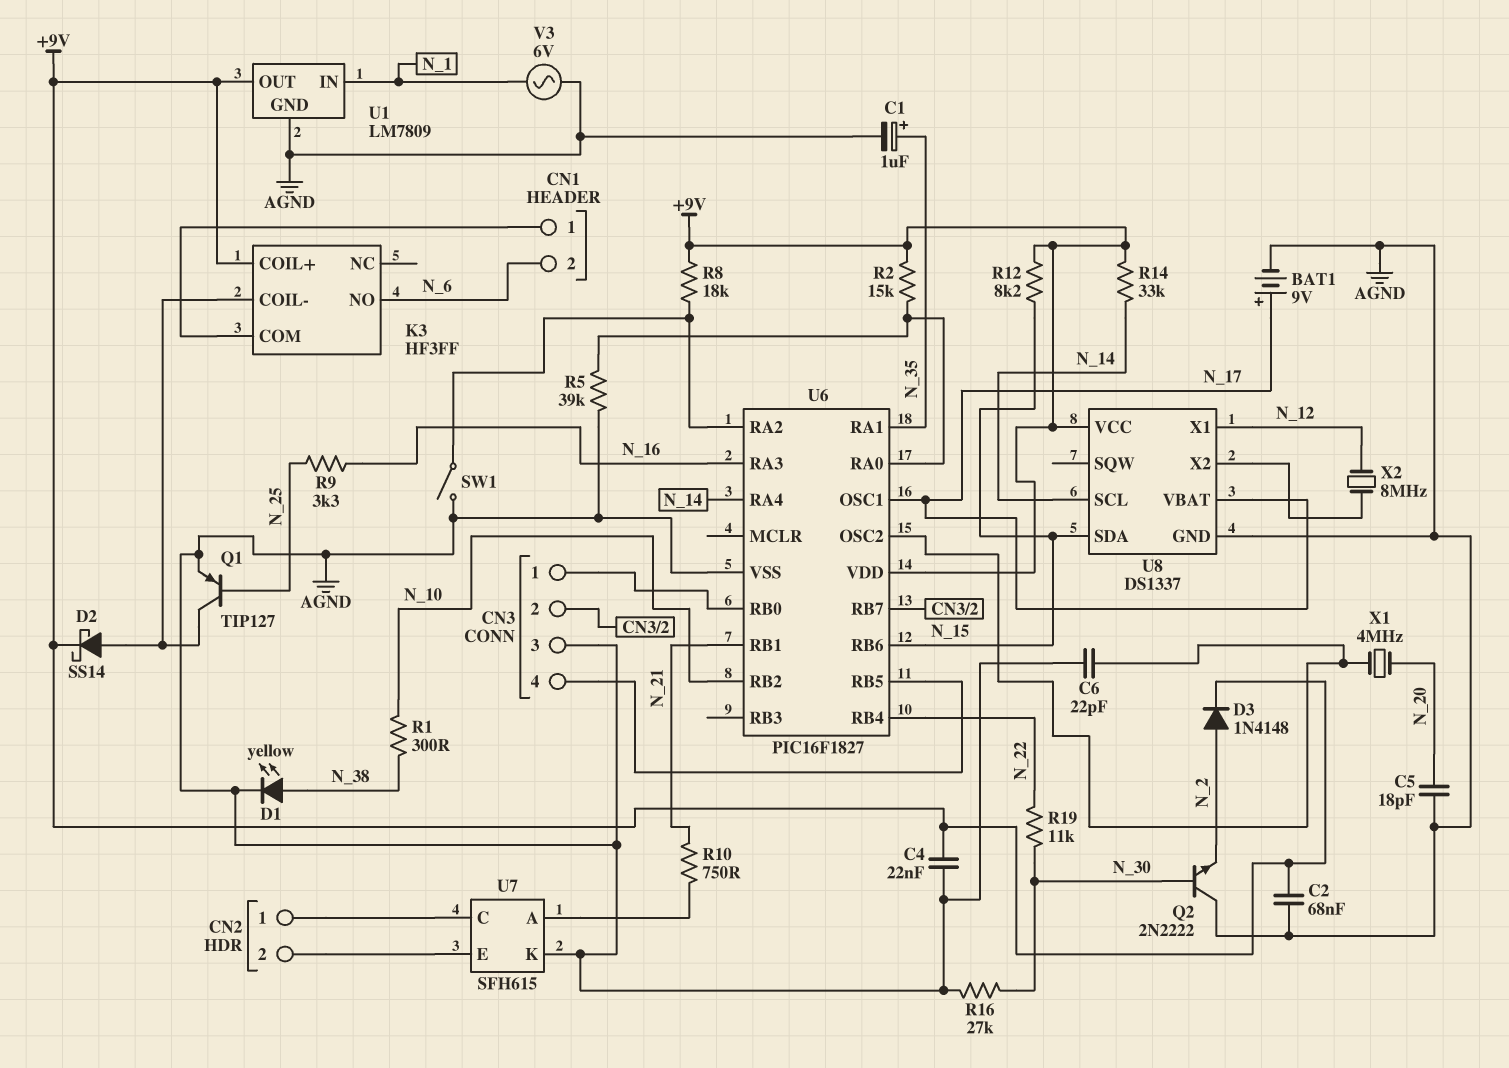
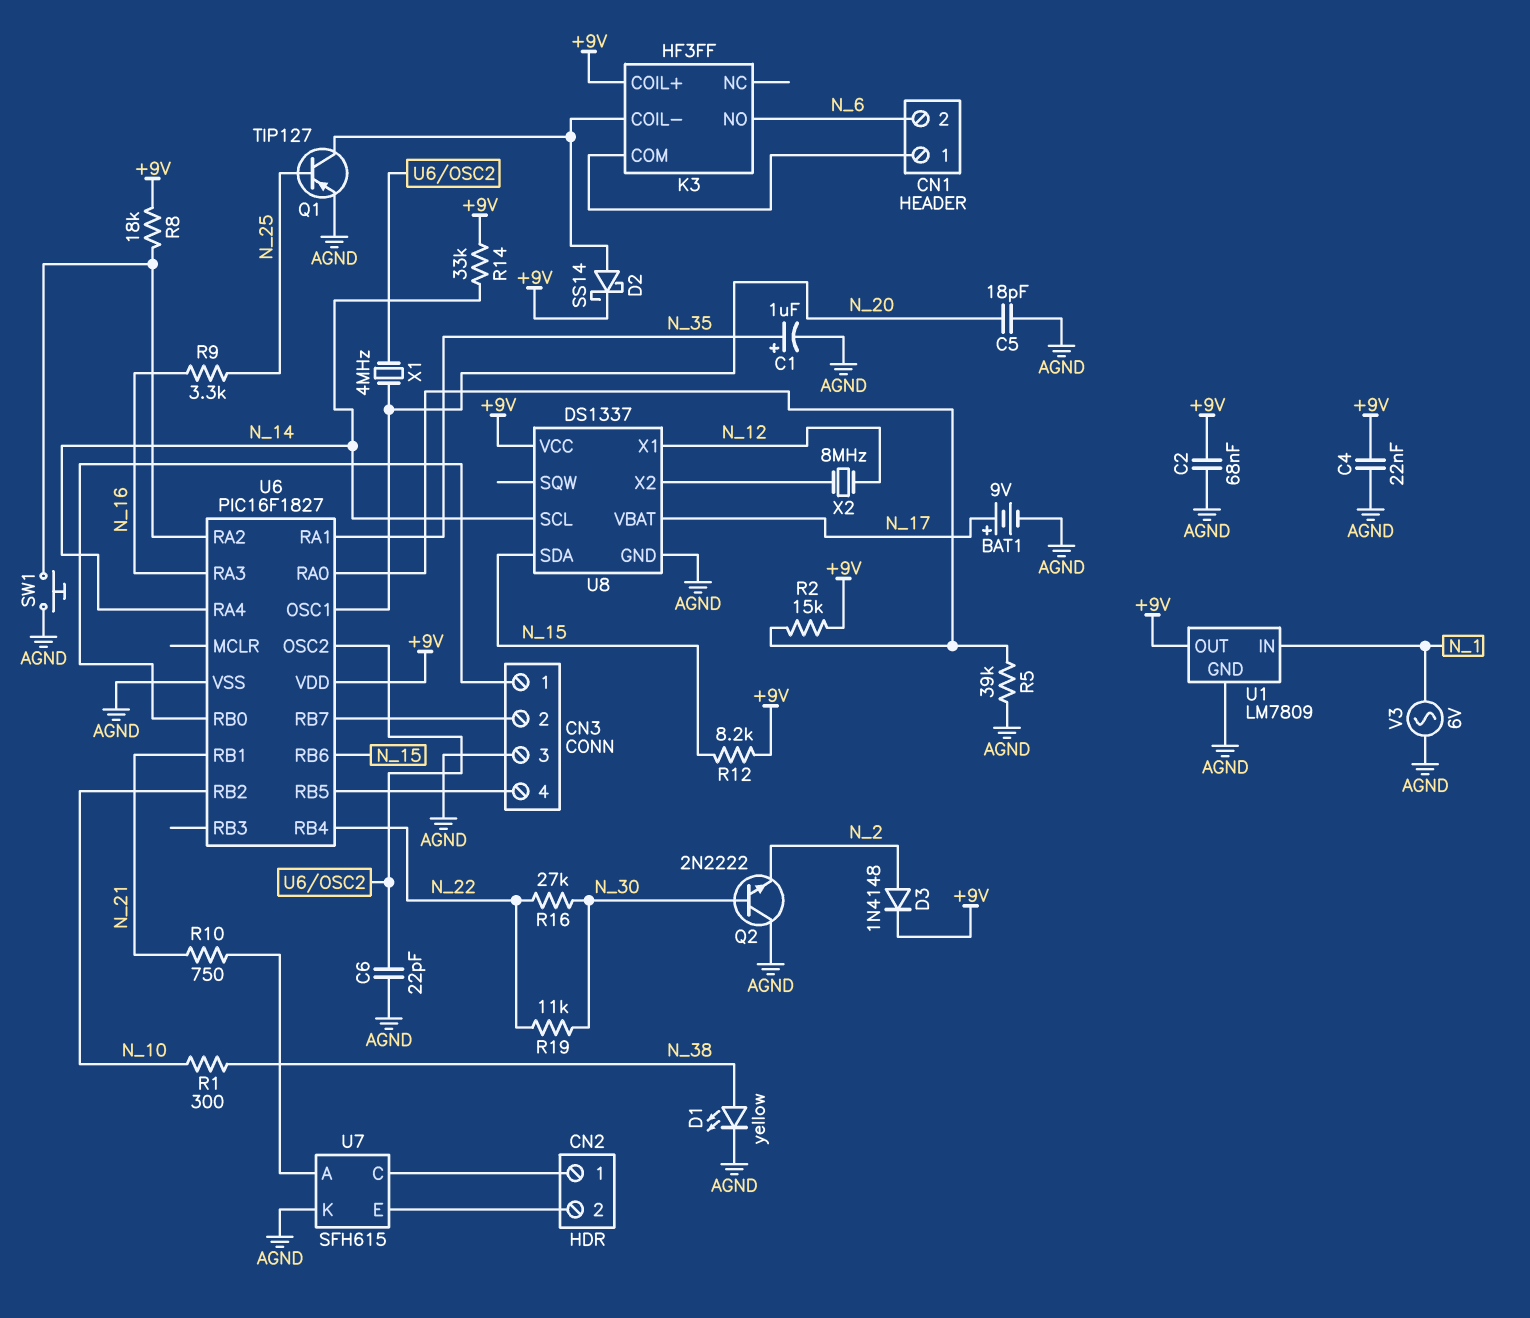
R16: 27k (AGND, N_30) -> 27k (N_22, N_30)
SW1: switch (AGND, U6/RA2) -> button (AGND, U6/RA2)
U6 pin OSC1: N_17 -> N_20

